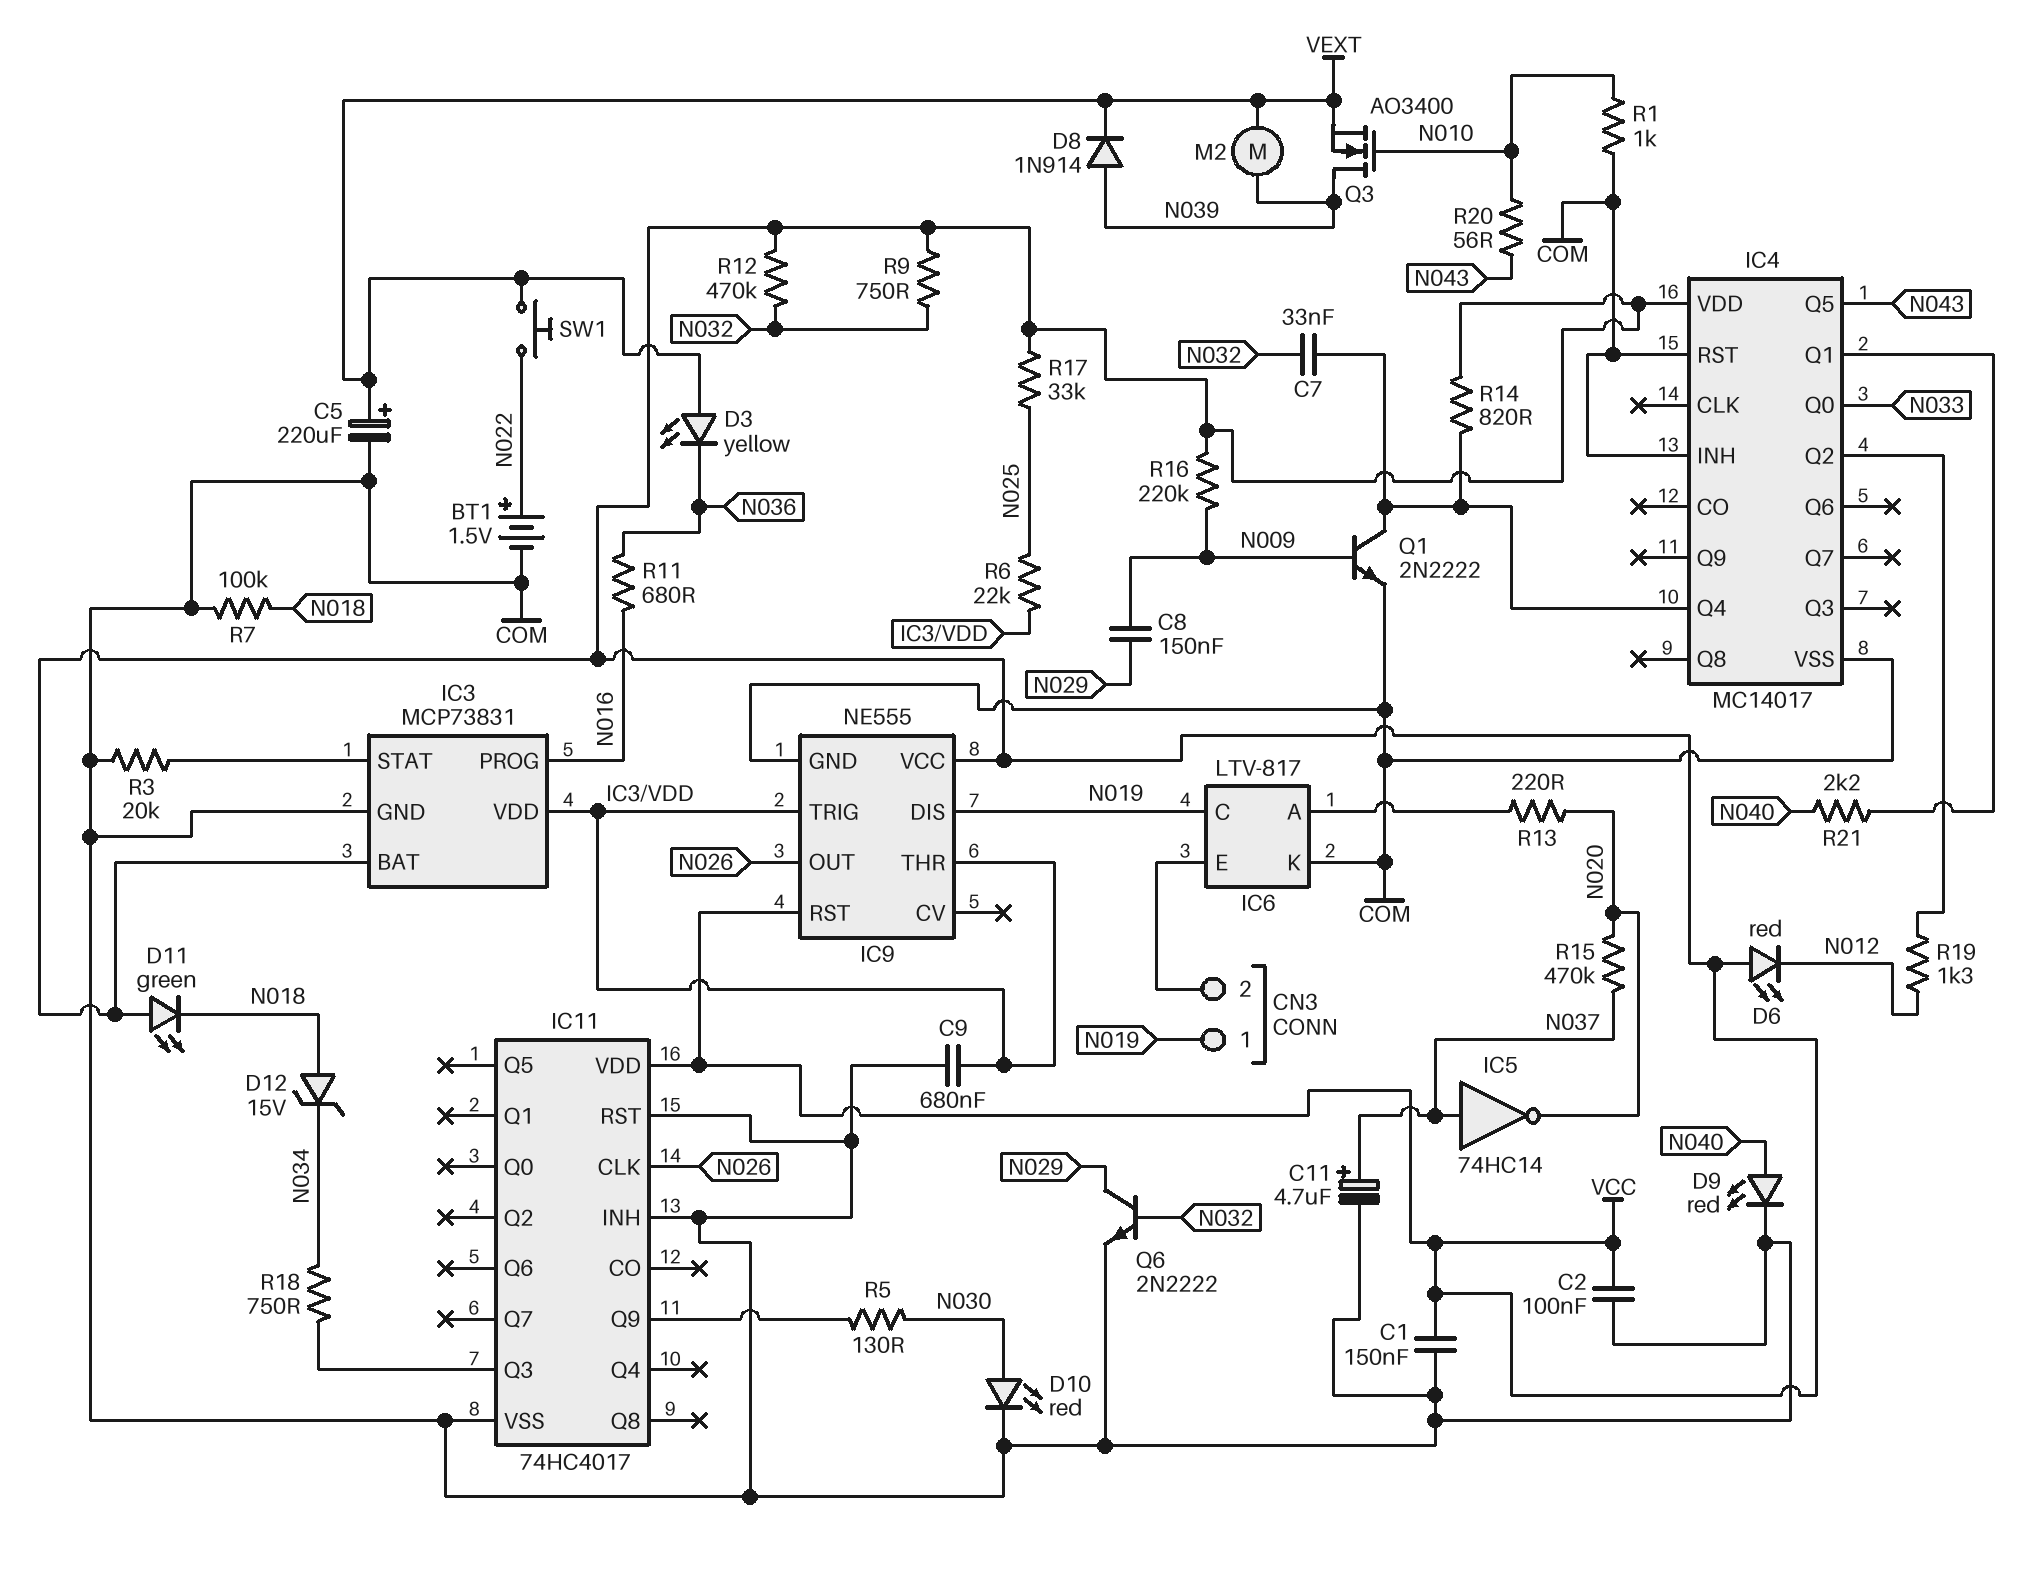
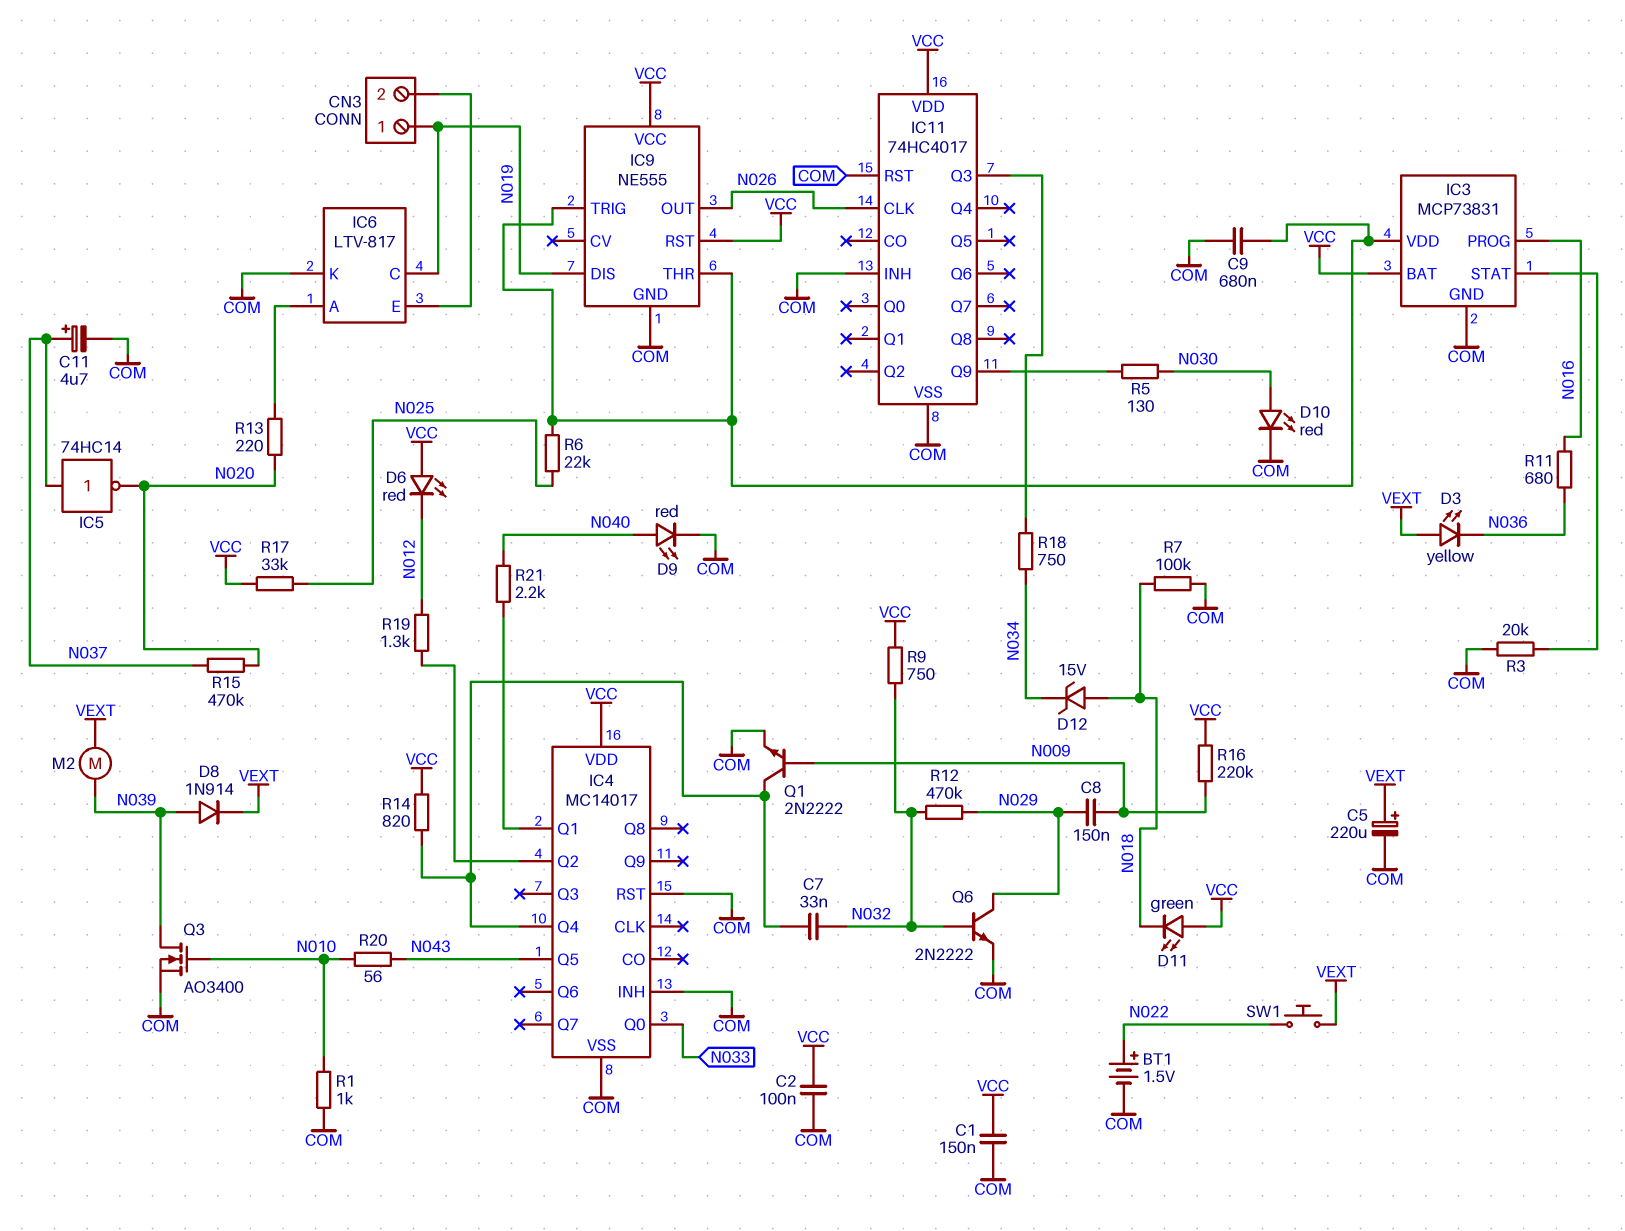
Q3: NMOS AO3400 (G N010, D N039, S VEXT) -> NMOS AO3400 (G N010, D N039, S COM)
R12: 470k (N032, VCC) -> 470k (N029, N032)

